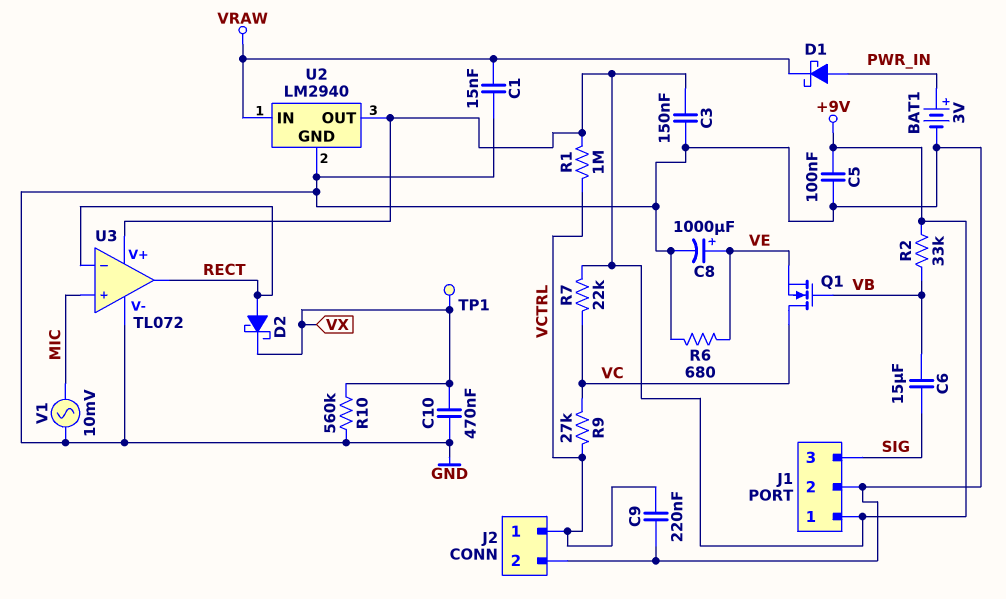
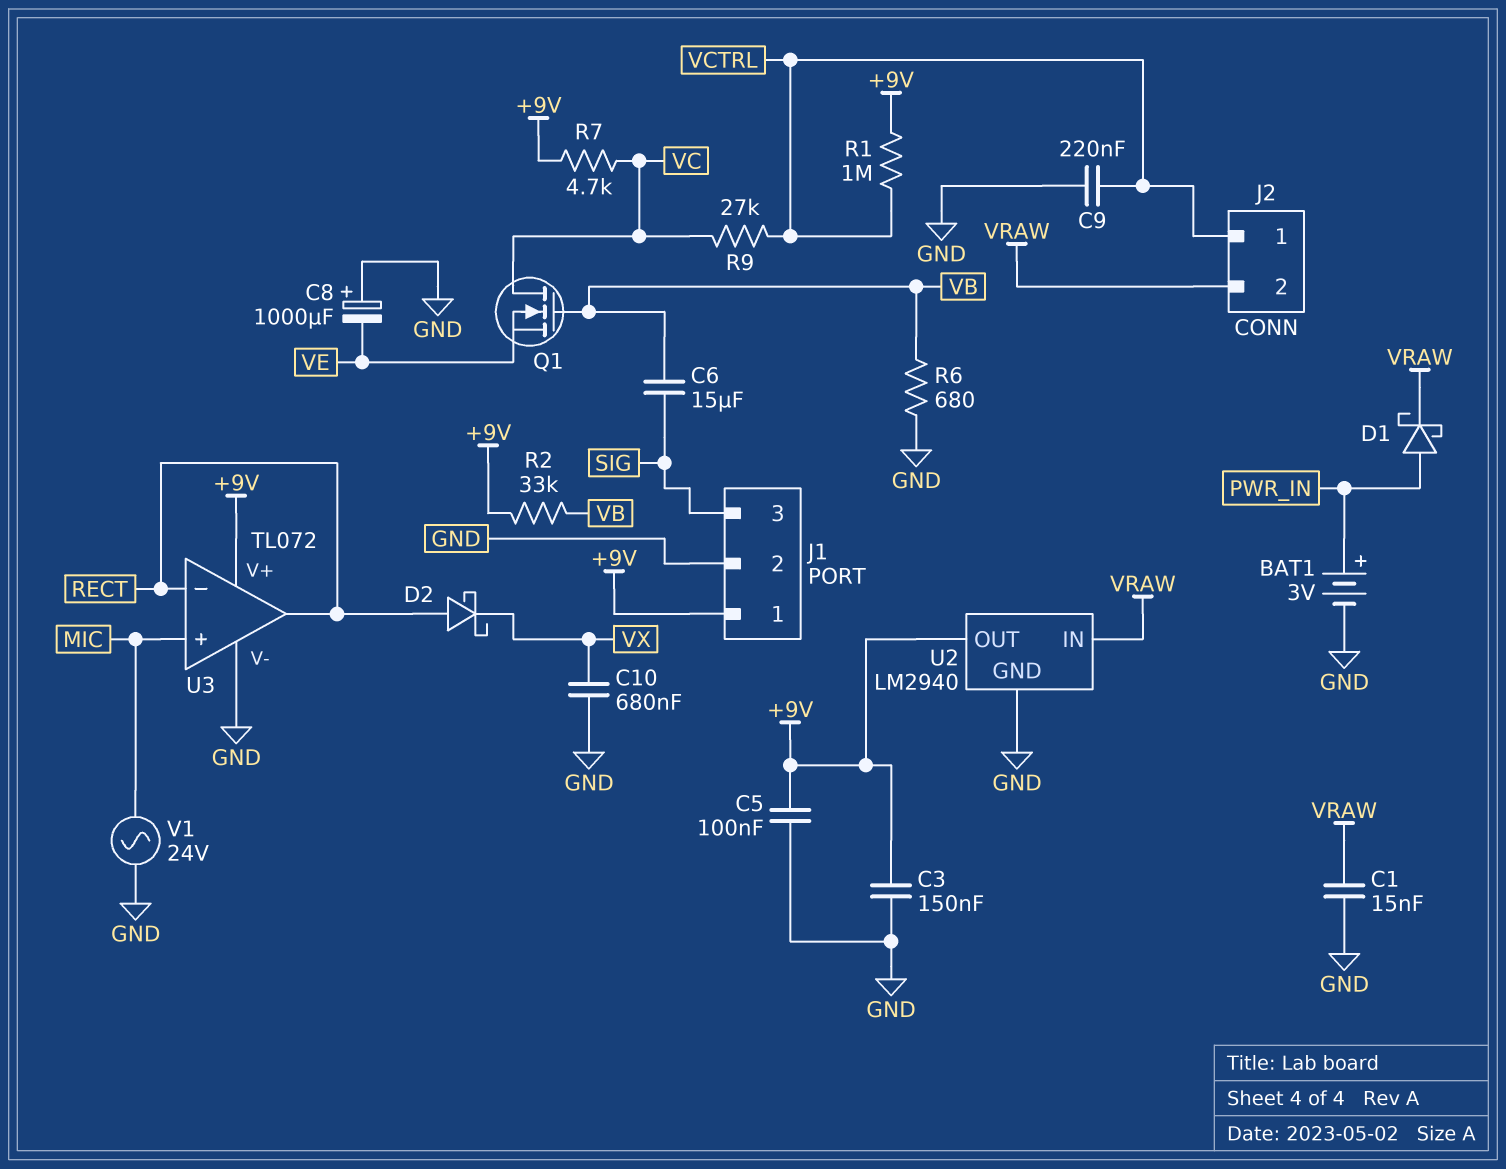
C8: 1000uF (plus VE, minus GND) -> 1000uF (plus GND, minus VE)
C10: 470nF (GND, VX) -> 680nF (GND, VX)
J2 pin 2: GND -> VRAW
R6: 680 (GND, VE) -> 680 (GND, VB)
R7: 22k (+9V, VC) -> 4.7k (+9V, VC)
R10: 560k (GND, VX) -> none
TP1: test point (VX) -> none
V1: AC 10mV (GND, MIC) -> AC 24V (GND, MIC)

